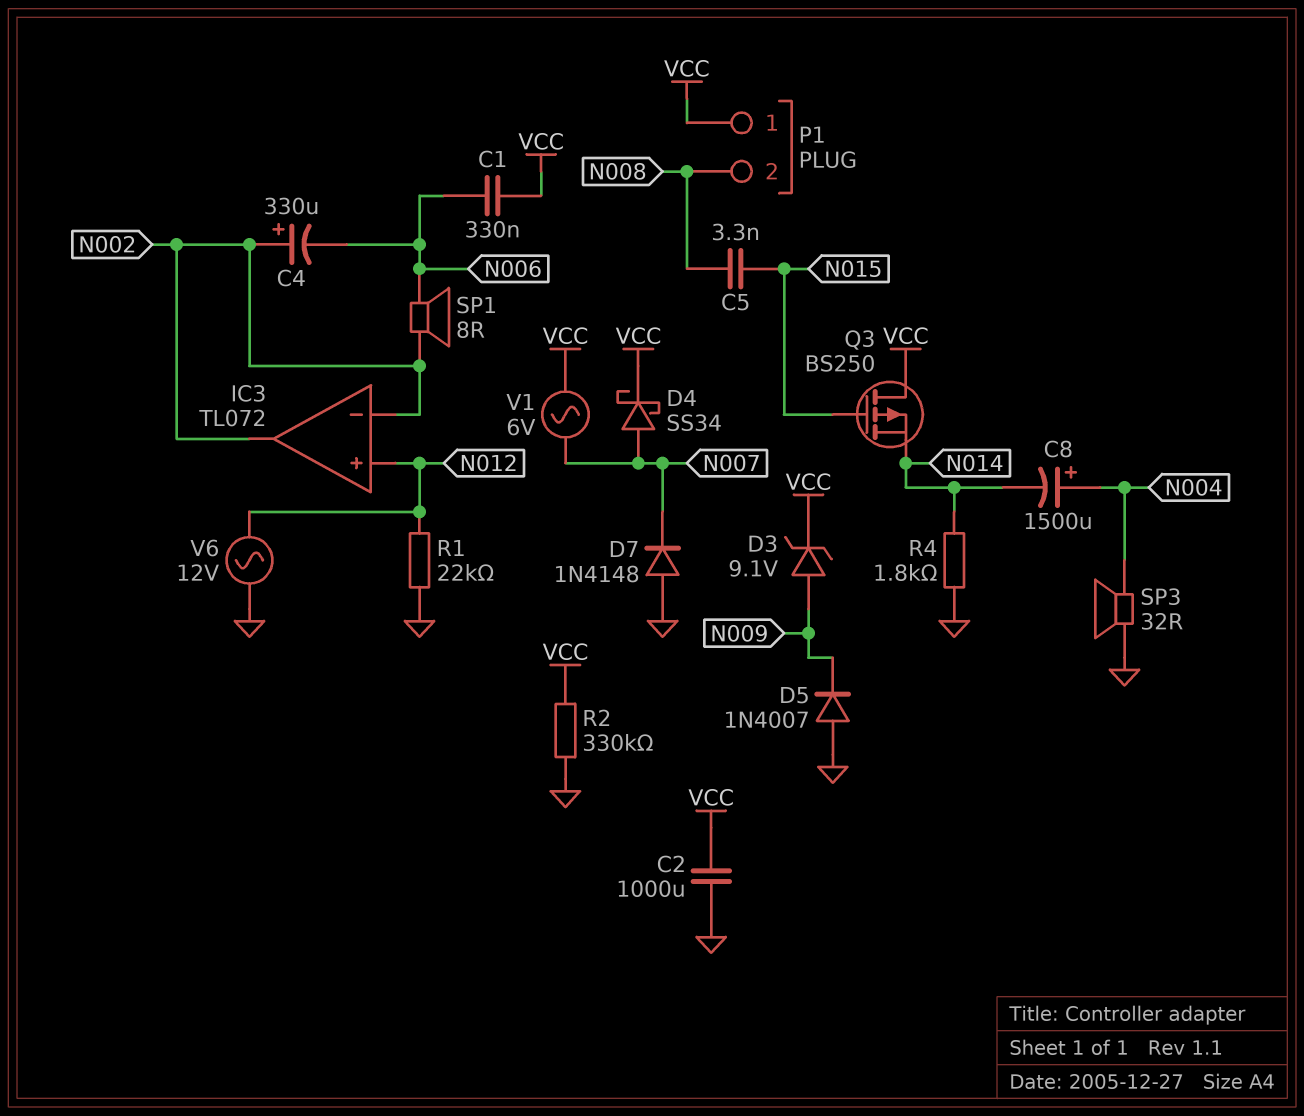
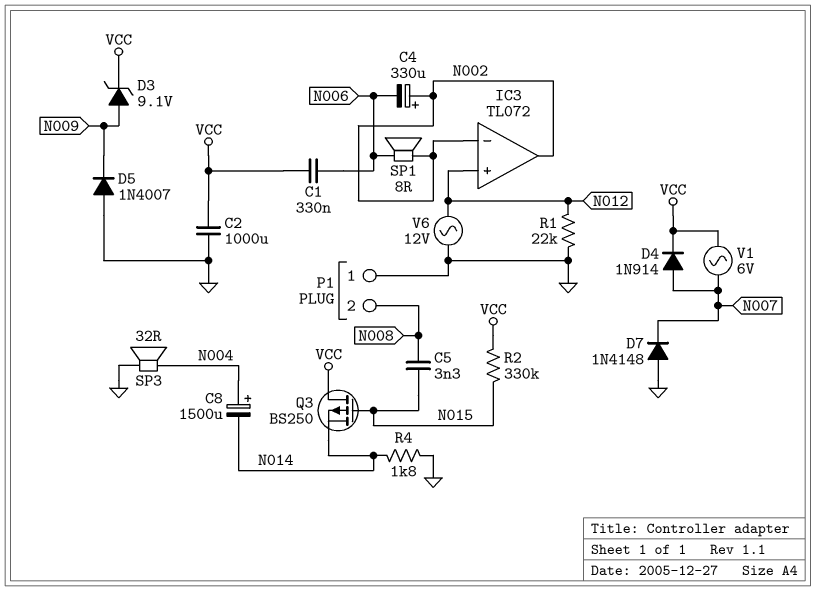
D4: schottky SS34 (A N007, K VCC) -> diode 1N914 (A N007, K VCC)
P1 pin 1: VCC -> GND
R2: 330k (GND, VCC) -> 330k (N015, VCC)

